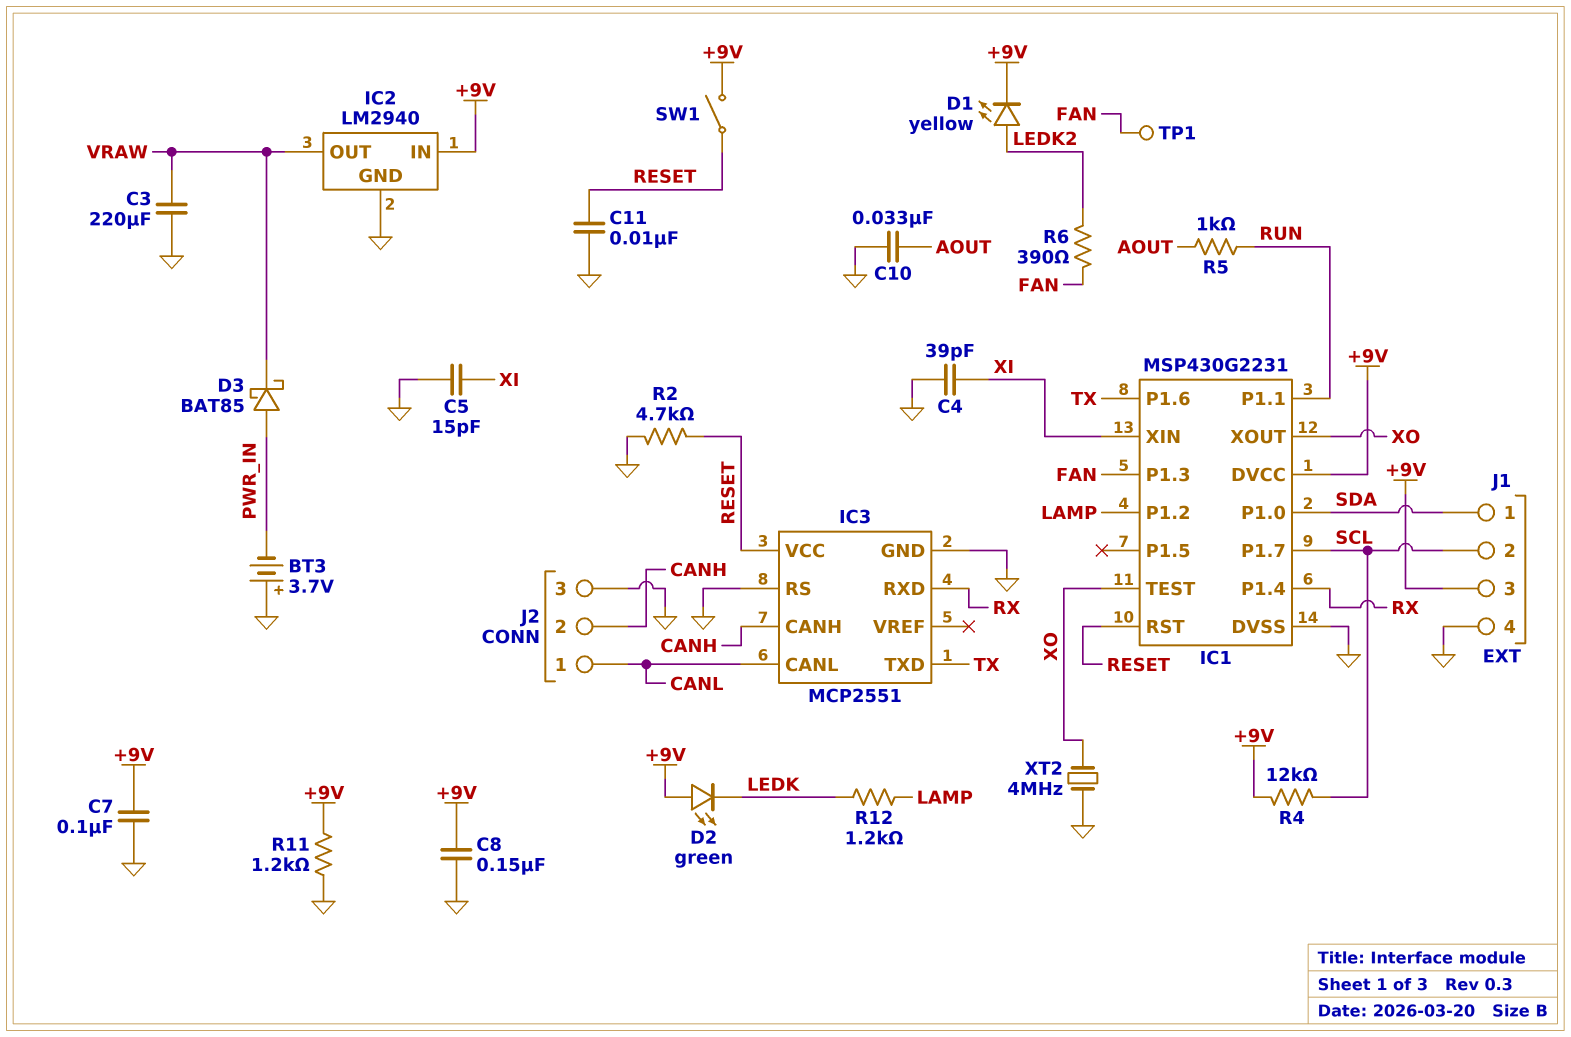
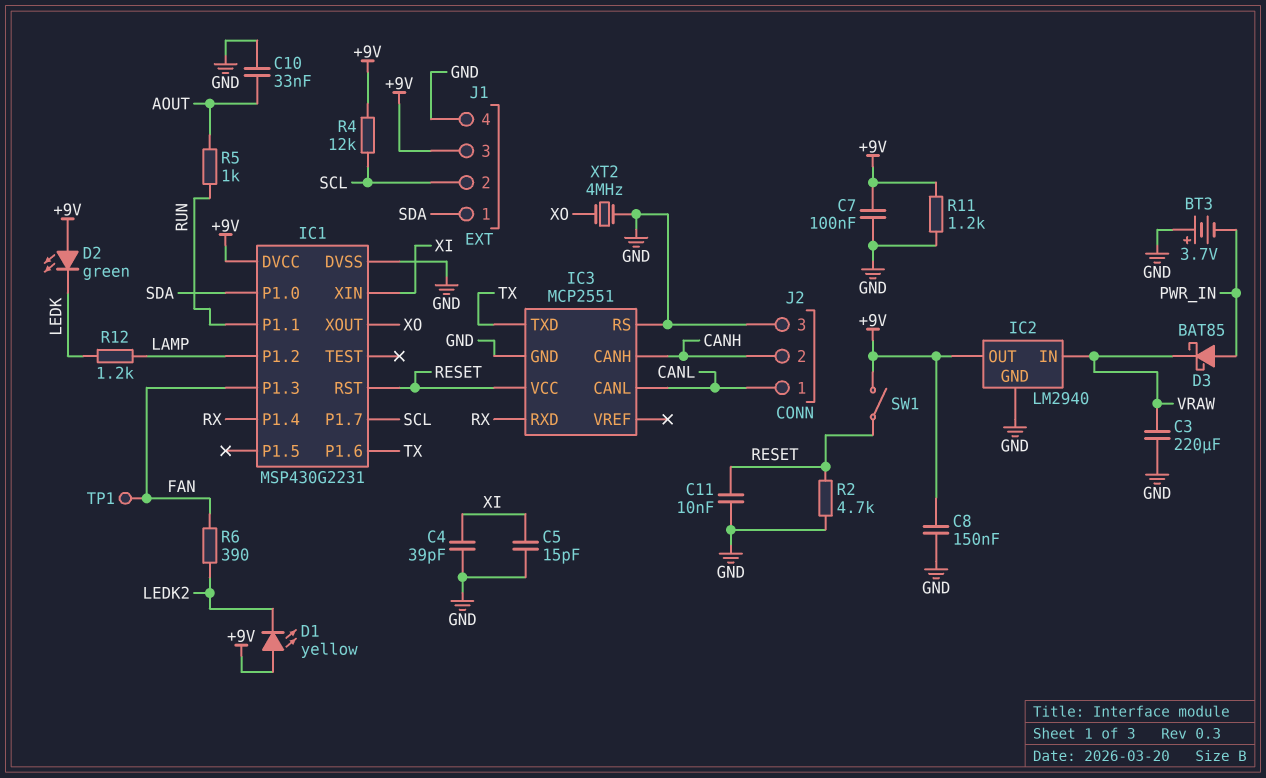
D1: LED yellow (A LEDK2, K +9V) -> LED yellow (A +9V, K LEDK2)
IC1 pin TEST: XO -> none
IC2 pin IN: +9V -> VRAW
IC2 pin OUT: VRAW -> +9V

